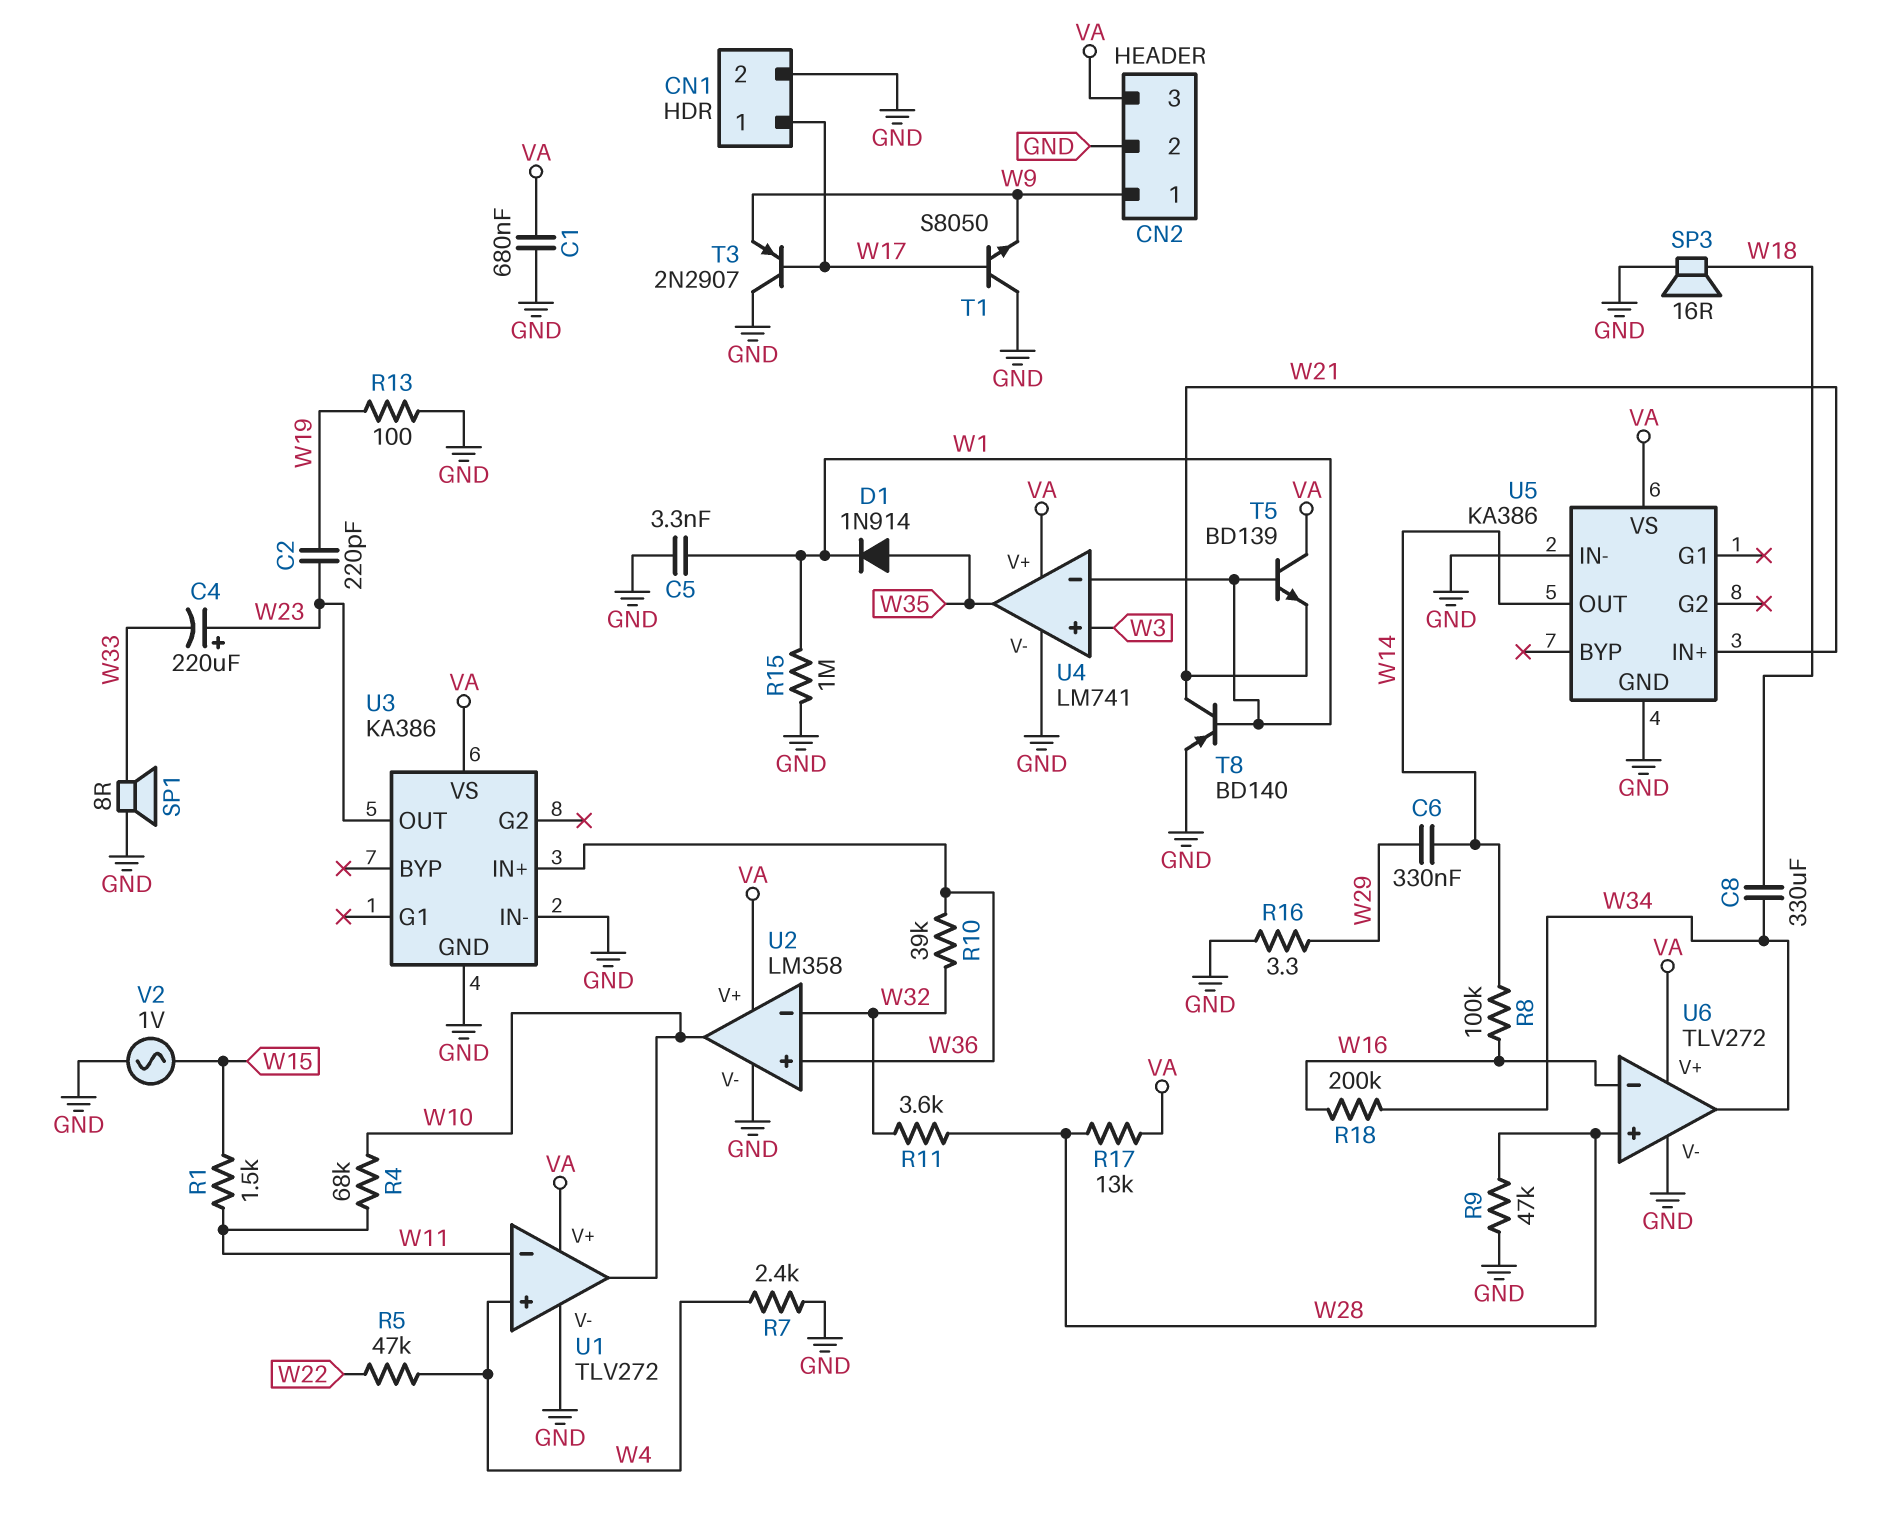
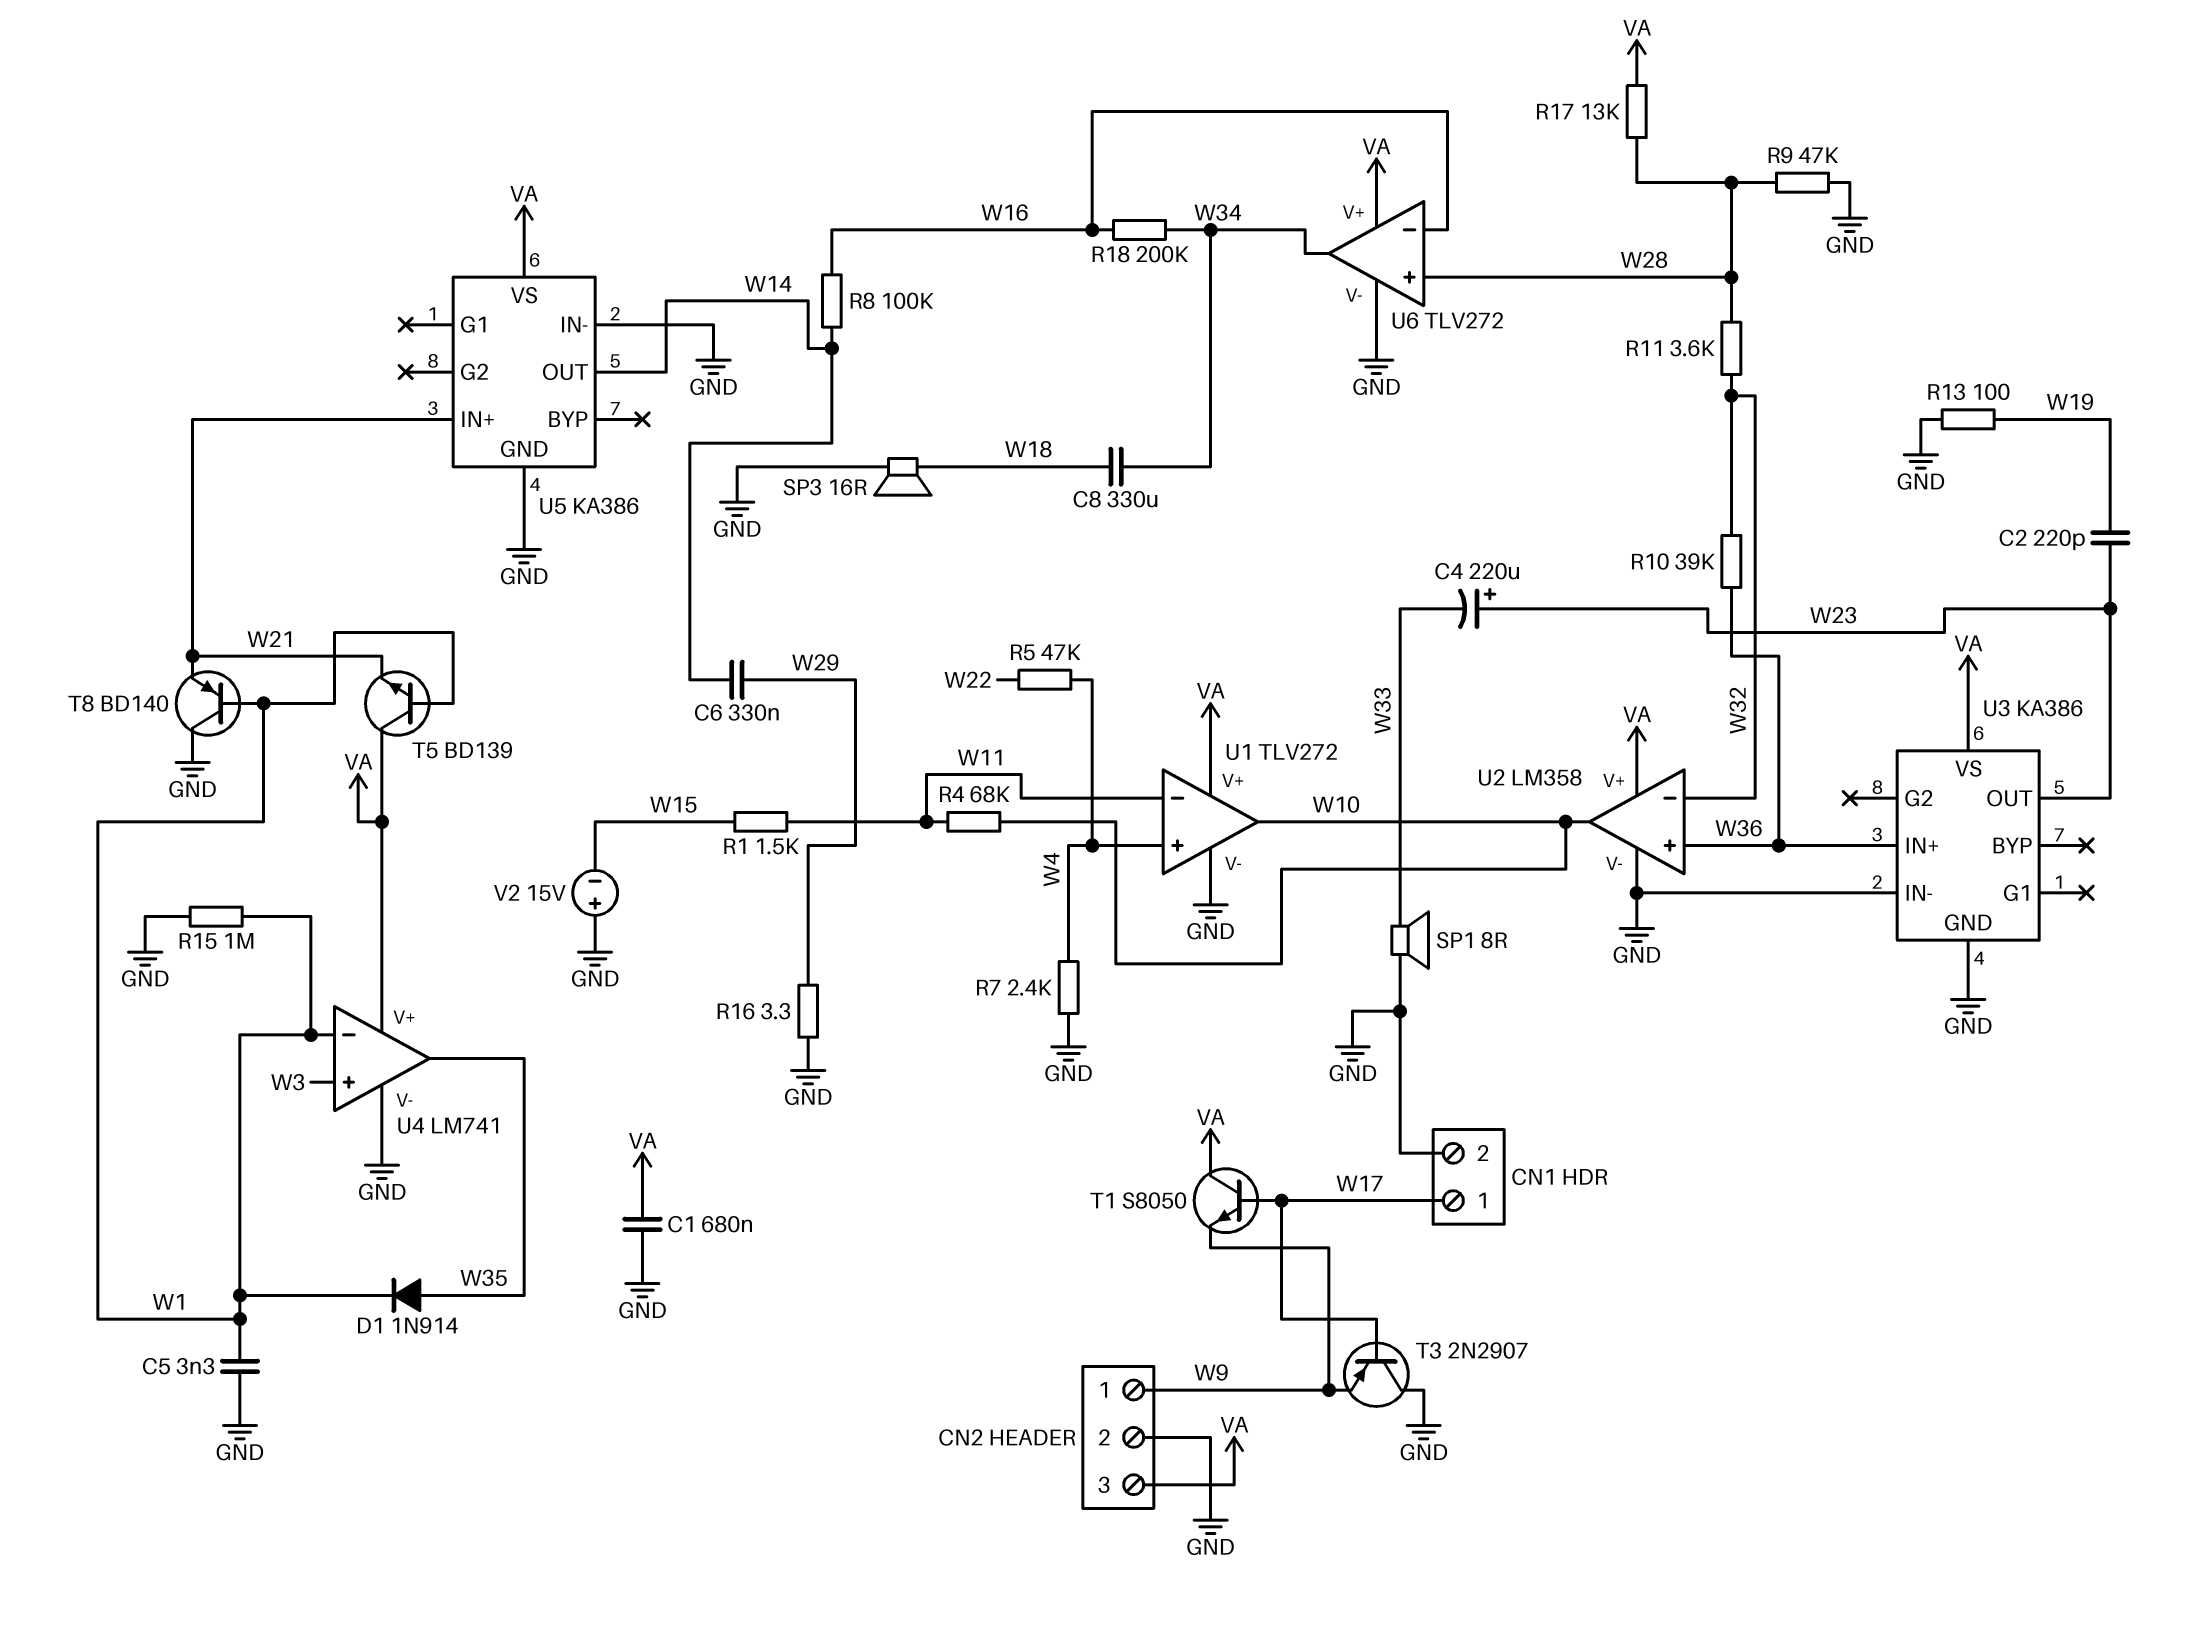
T1: NPN S8050 (B W17, C GND, E W9) -> NPN S8050 (B W17, C VA, E W9)
T8: PNP BD140 (B W1, C W21, E GND) -> PNP BD140 (B W1, C GND, E W21)
V2: AC 1V (GND, W15) -> 15V (plus GND, minus W15)

